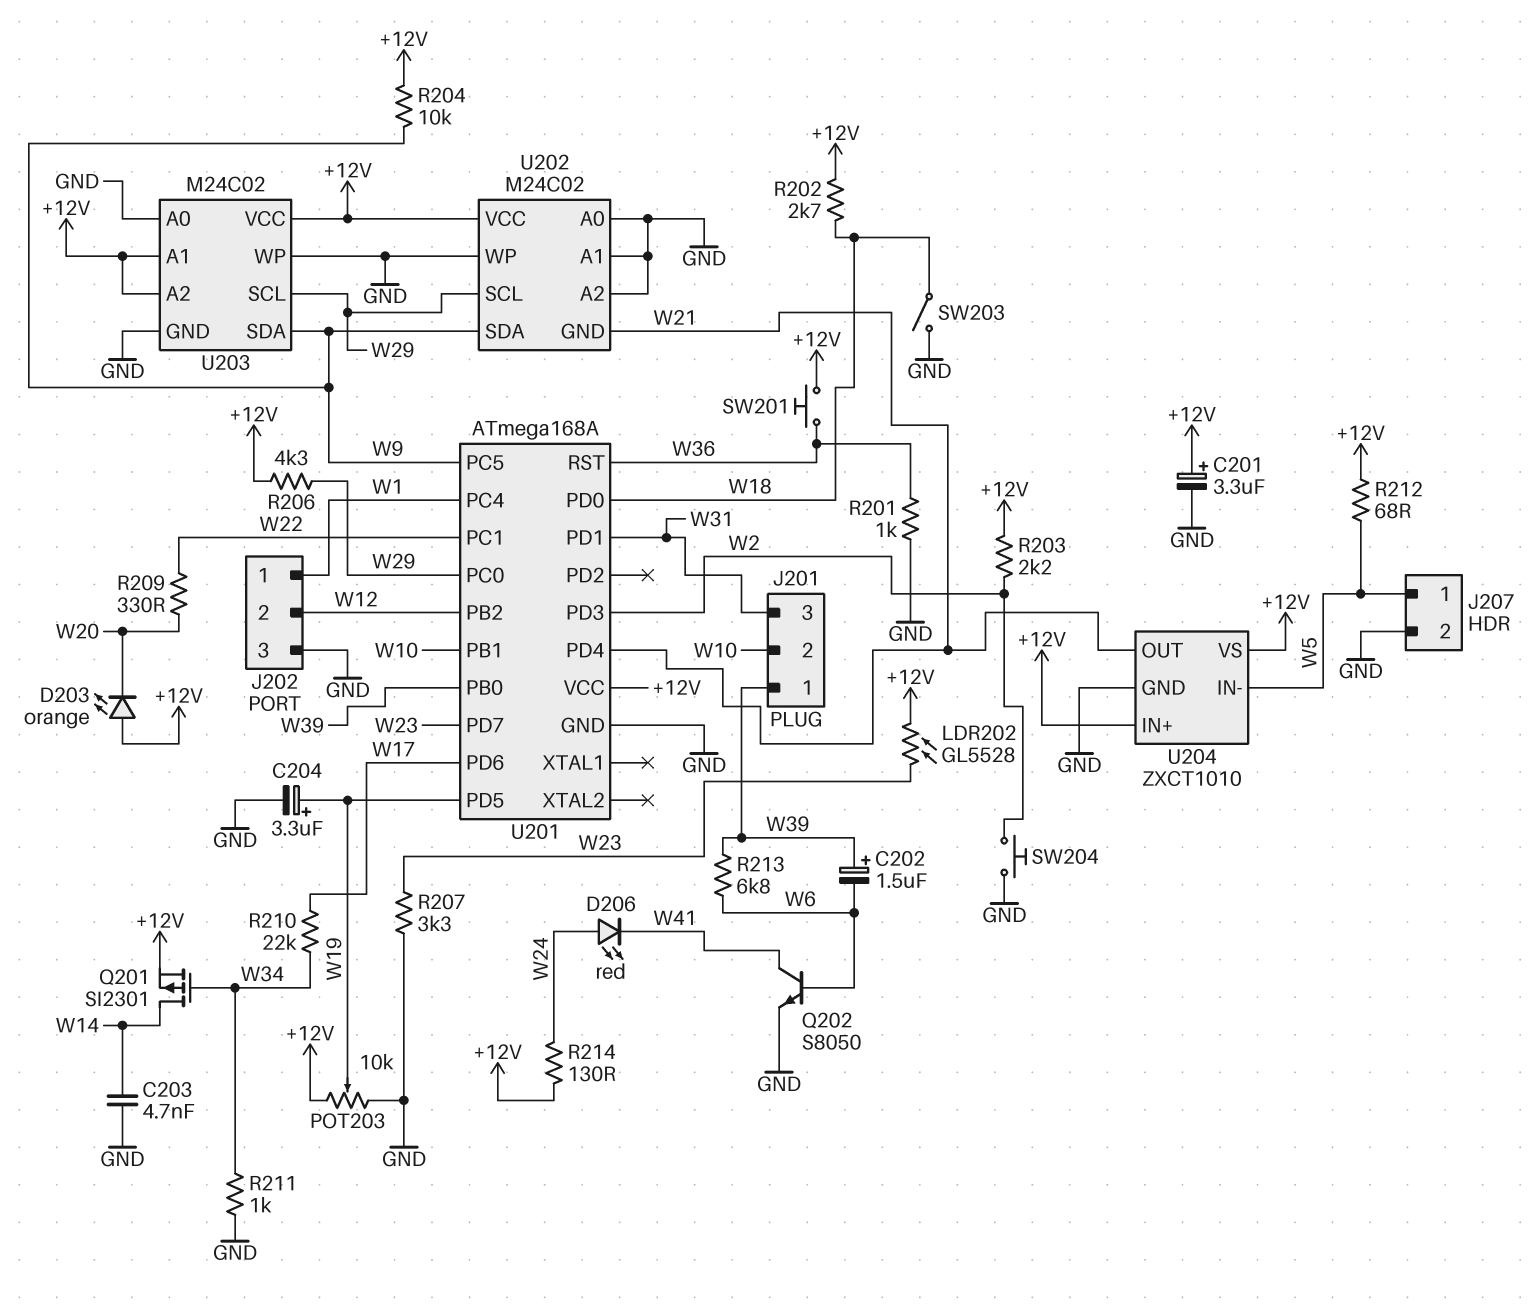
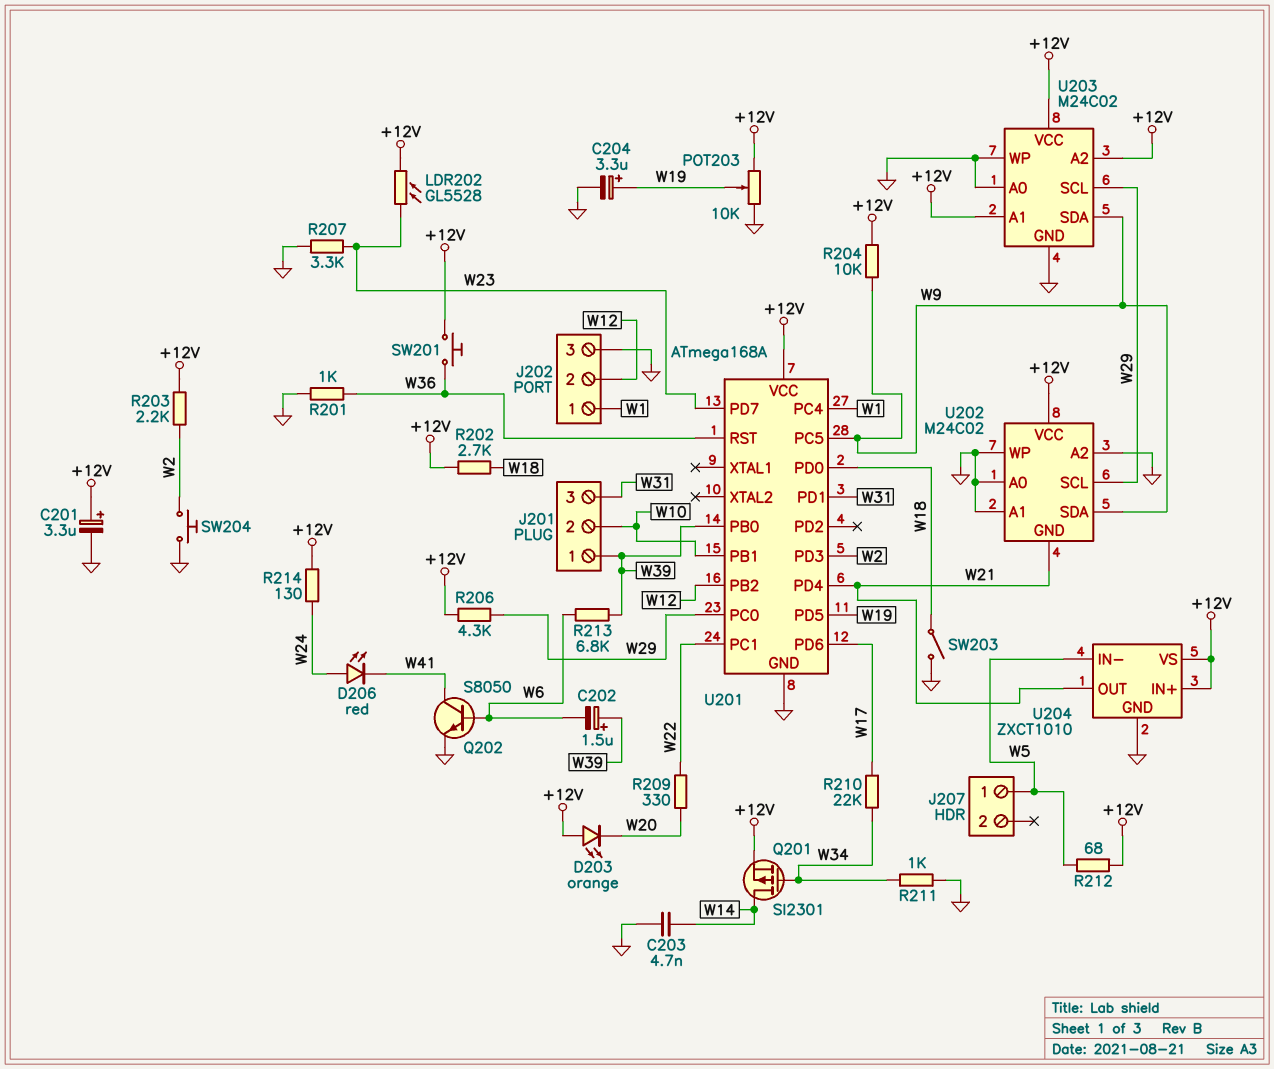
J207 pin 2: GND -> none

